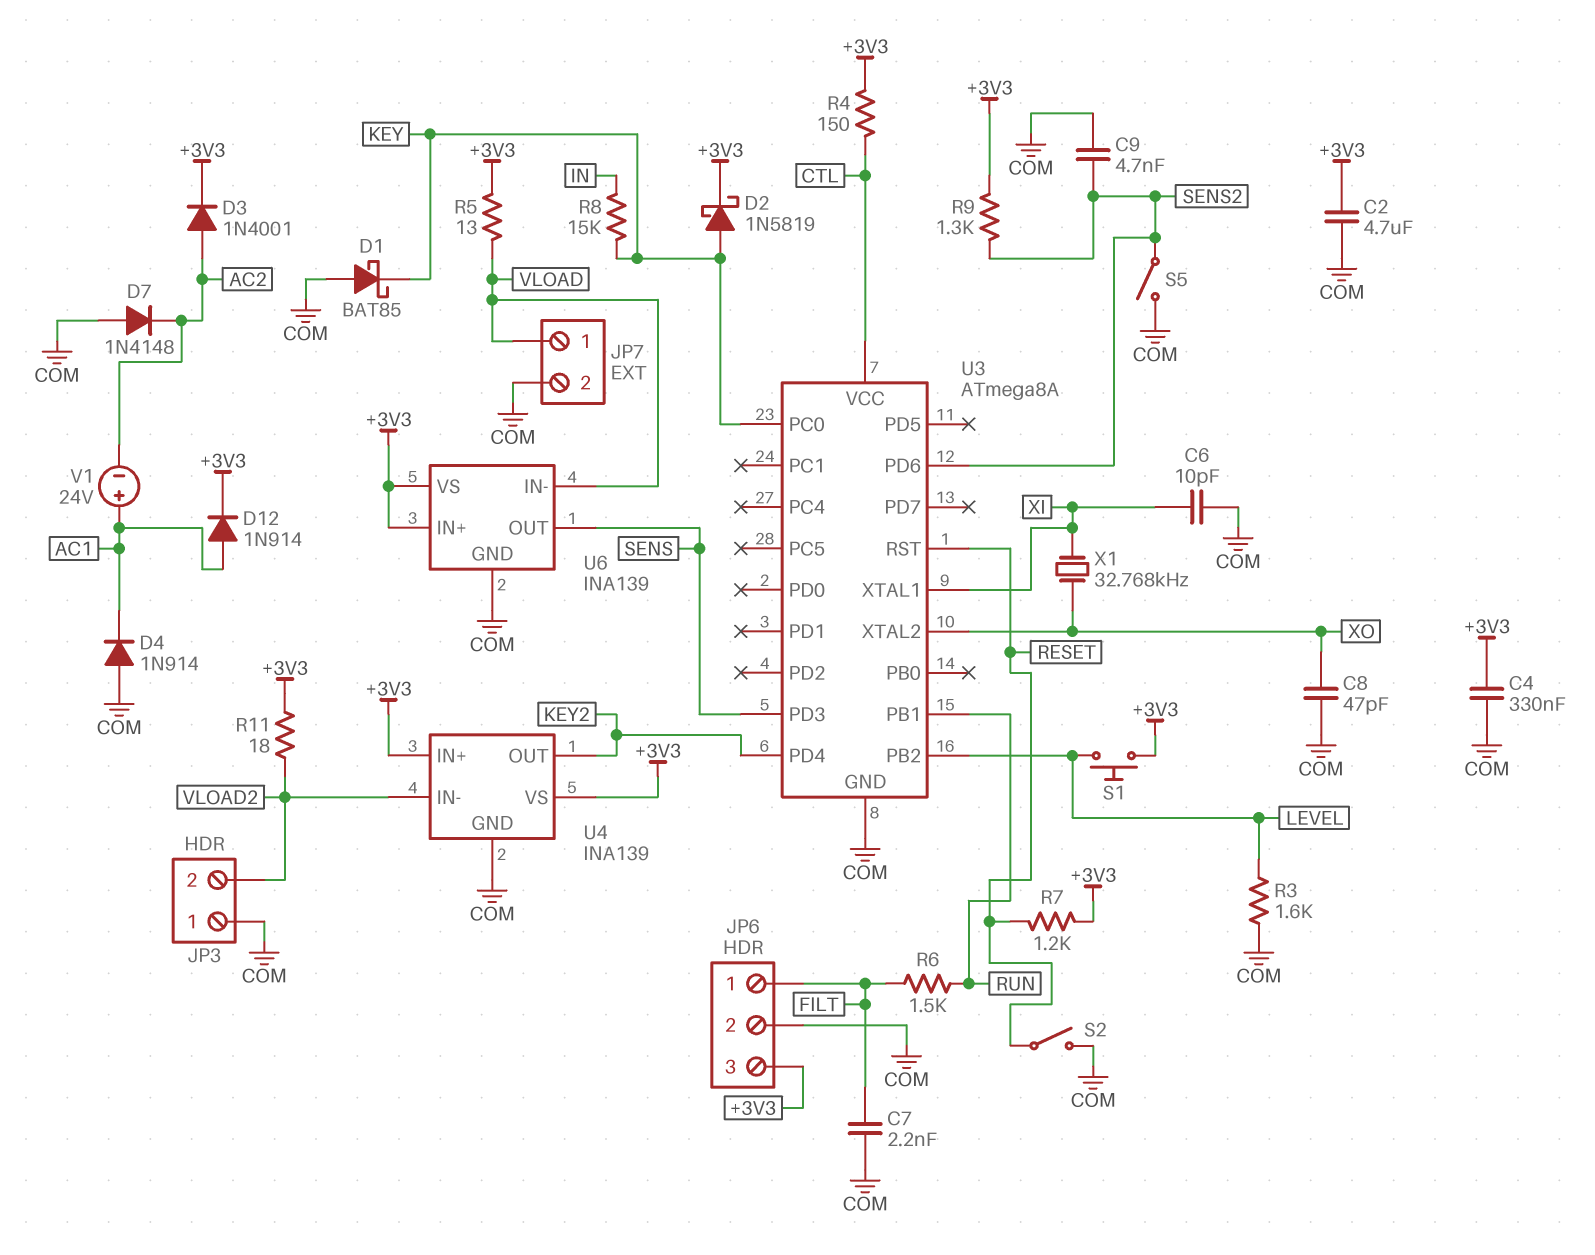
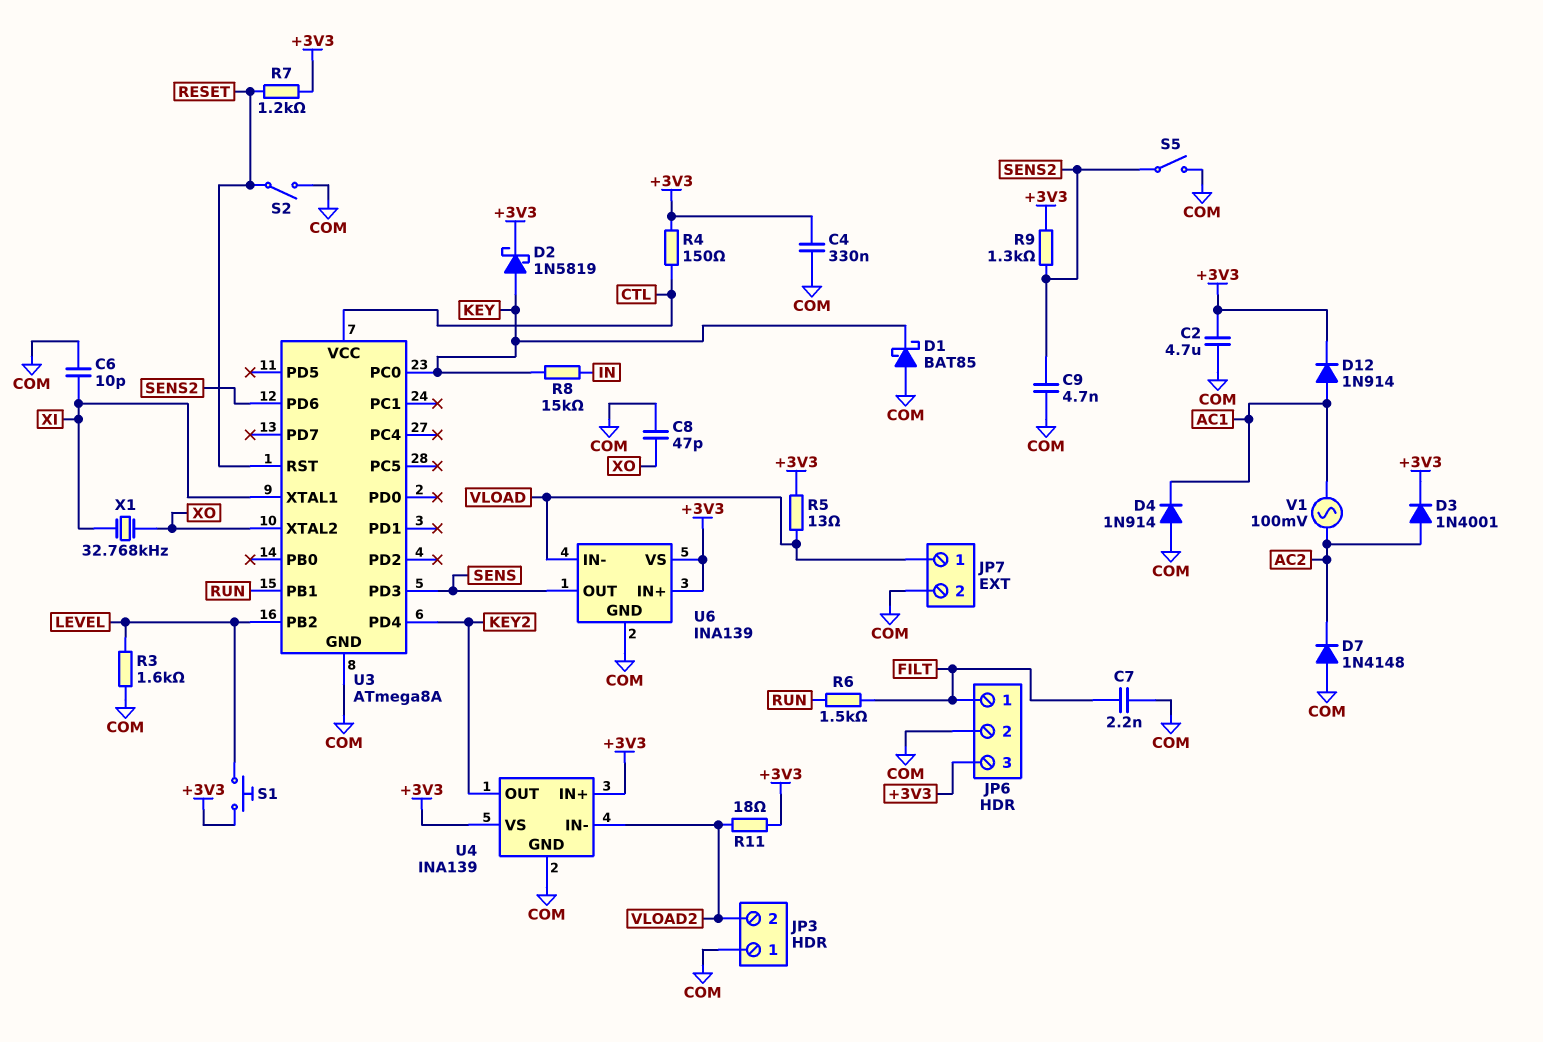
V1: 24V (plus AC1, minus AC2) -> AC 100mV (AC1, AC2)

